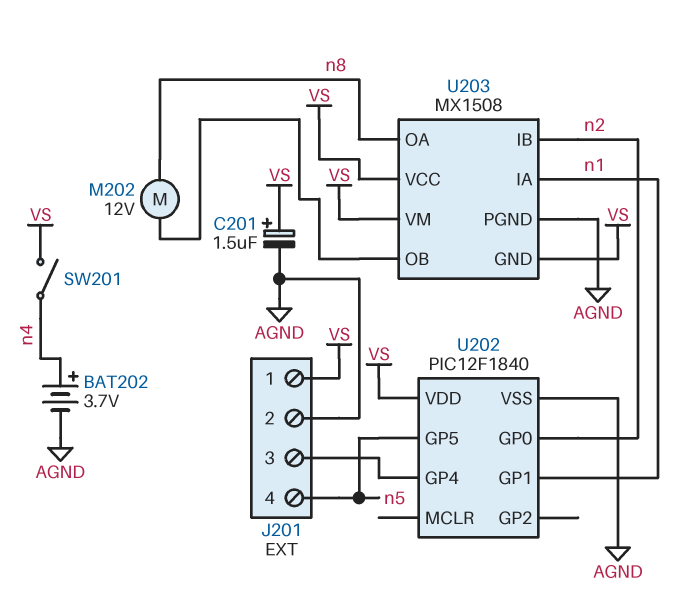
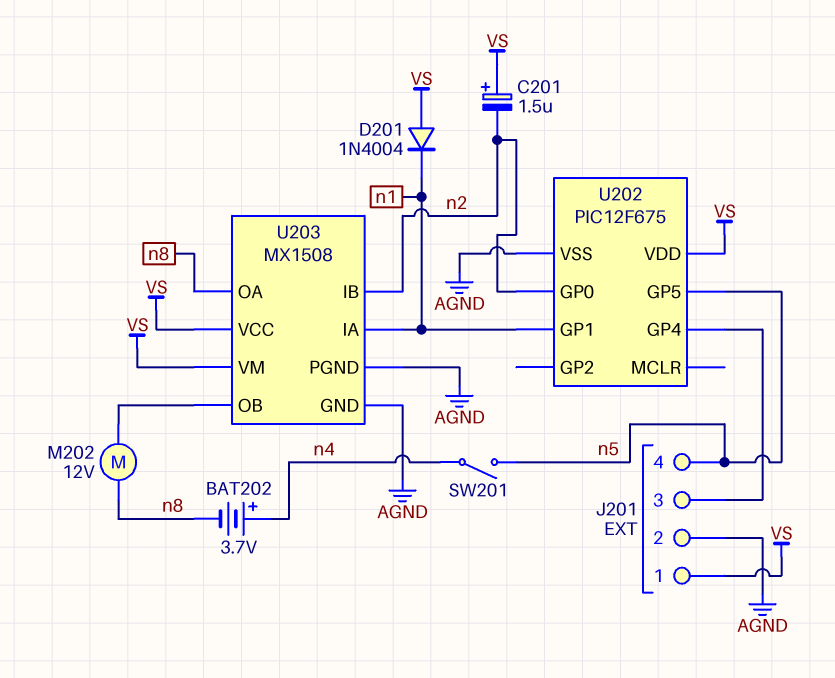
BAT202: 3.7V (plus n4, minus AGND) -> 3.7V (plus n4, minus n8)
C201: 1.5uF (plus VS, minus AGND) -> 1.5uF (plus VS, minus n2)
D201: none -> diode 1N4004 (A VS, K n1)
SW201: switch (VS, n4) -> switch (n4, n5)
U202: PIC12F1840 -> PIC12F675
U203 pin GND: VS -> AGND

